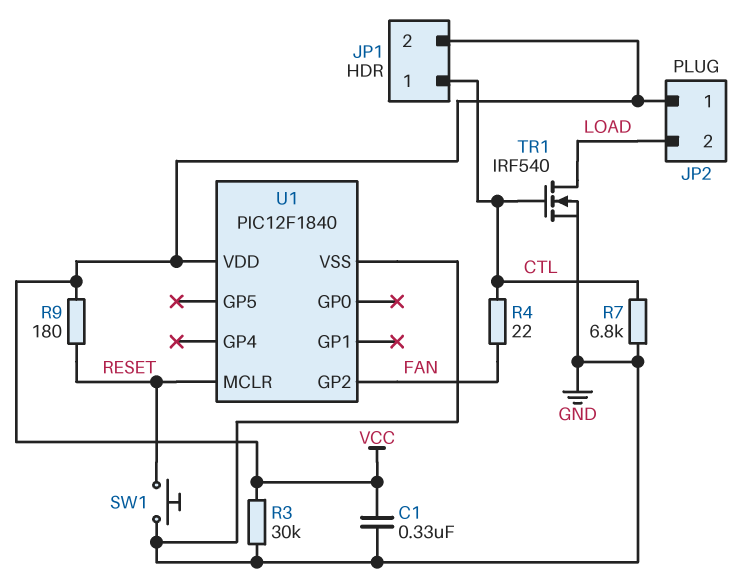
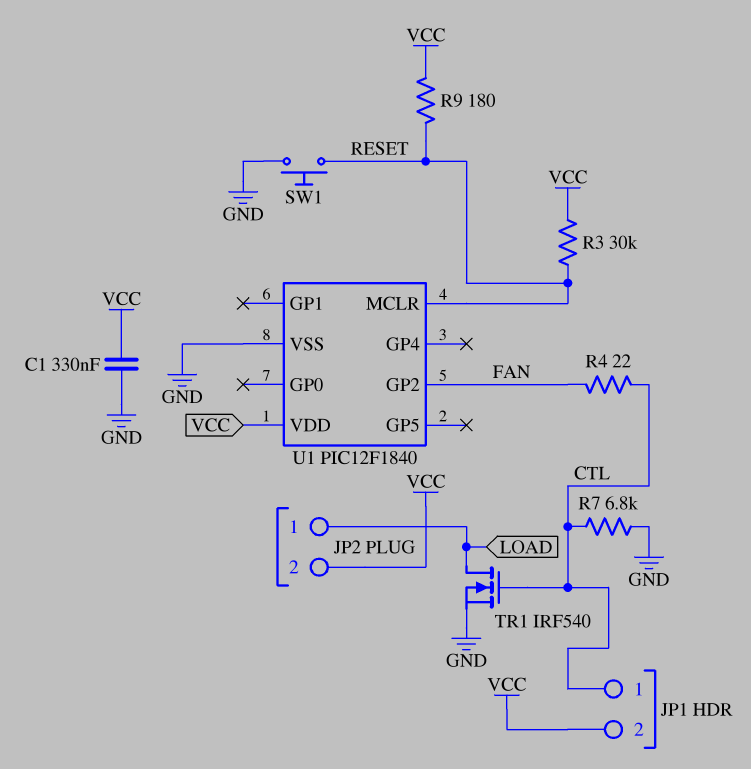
JP2 pin 1: VCC -> LOAD
JP2 pin 2: LOAD -> VCC
R3: 30k (GND, VCC) -> 30k (RESET, VCC)

